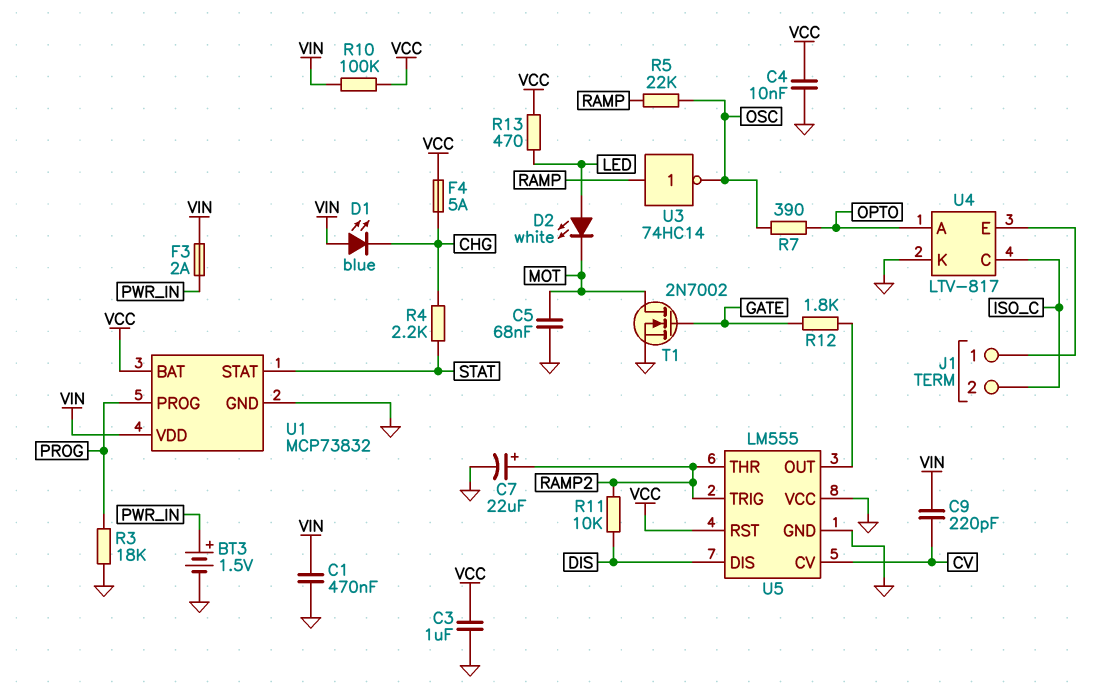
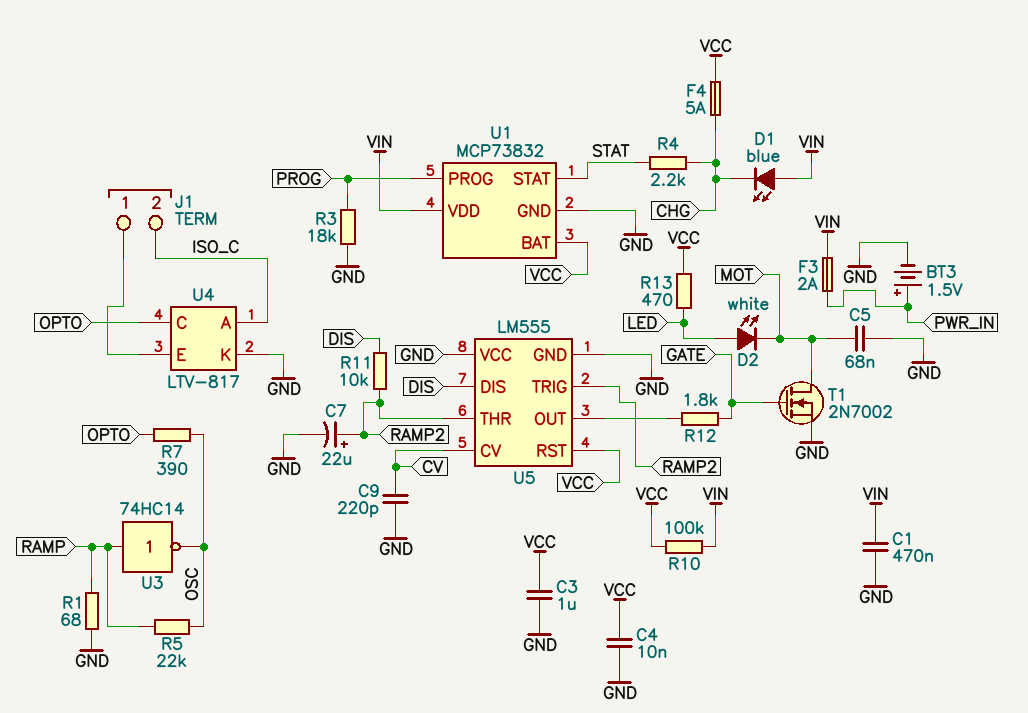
C9: 220pF (CV, VIN) -> 220pF (CV, GND)
R1: none -> 68 (GND, RAMP)
U4 pin A: OPTO -> ISO_C
U4 pin C: ISO_C -> OPTO

